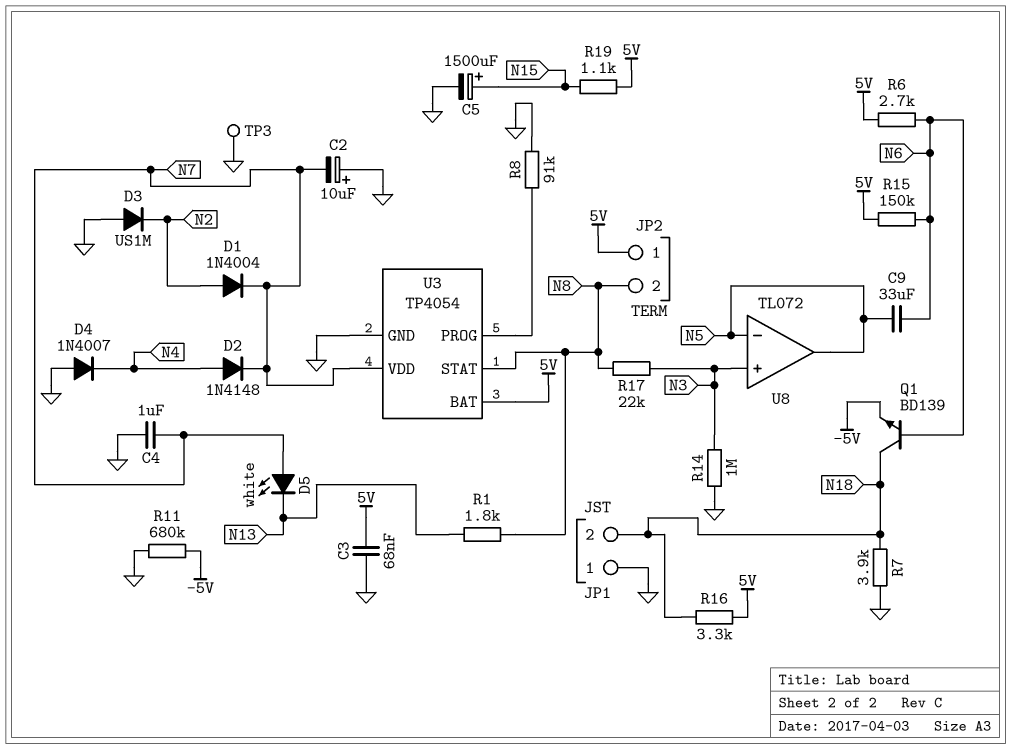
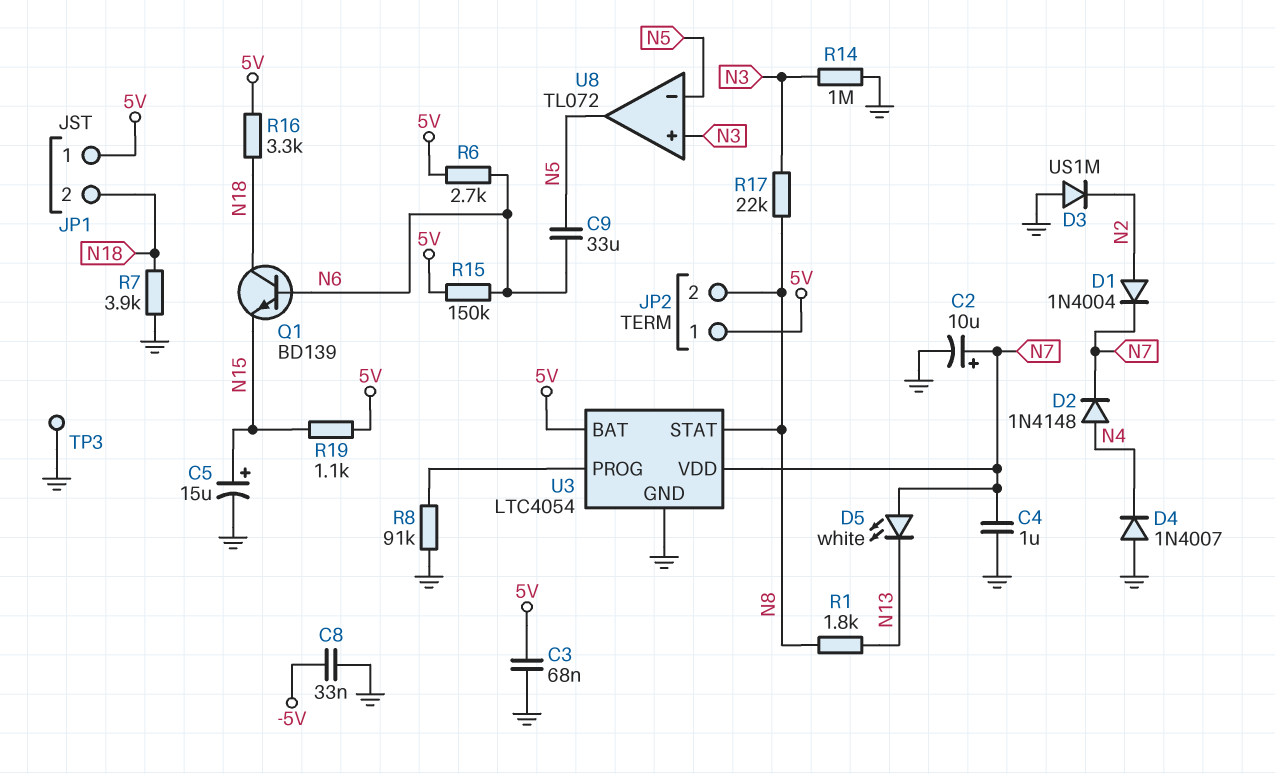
C2: 10uF (plus GND, minus N7) -> 10uF (plus N7, minus GND)
C5: 1500uF (plus N15, minus GND) -> 15uF (plus N15, minus GND)
C8: none -> 33nF (-5V, GND)
JP1 pin 1: GND -> 5V
Q1: NPN BD139 (B N6, C N18, E -5V) -> NPN BD139 (B N6, C N18, E N15)
R11: 680k (-5V, GND) -> none
U3: TP4054 -> LTC4054

